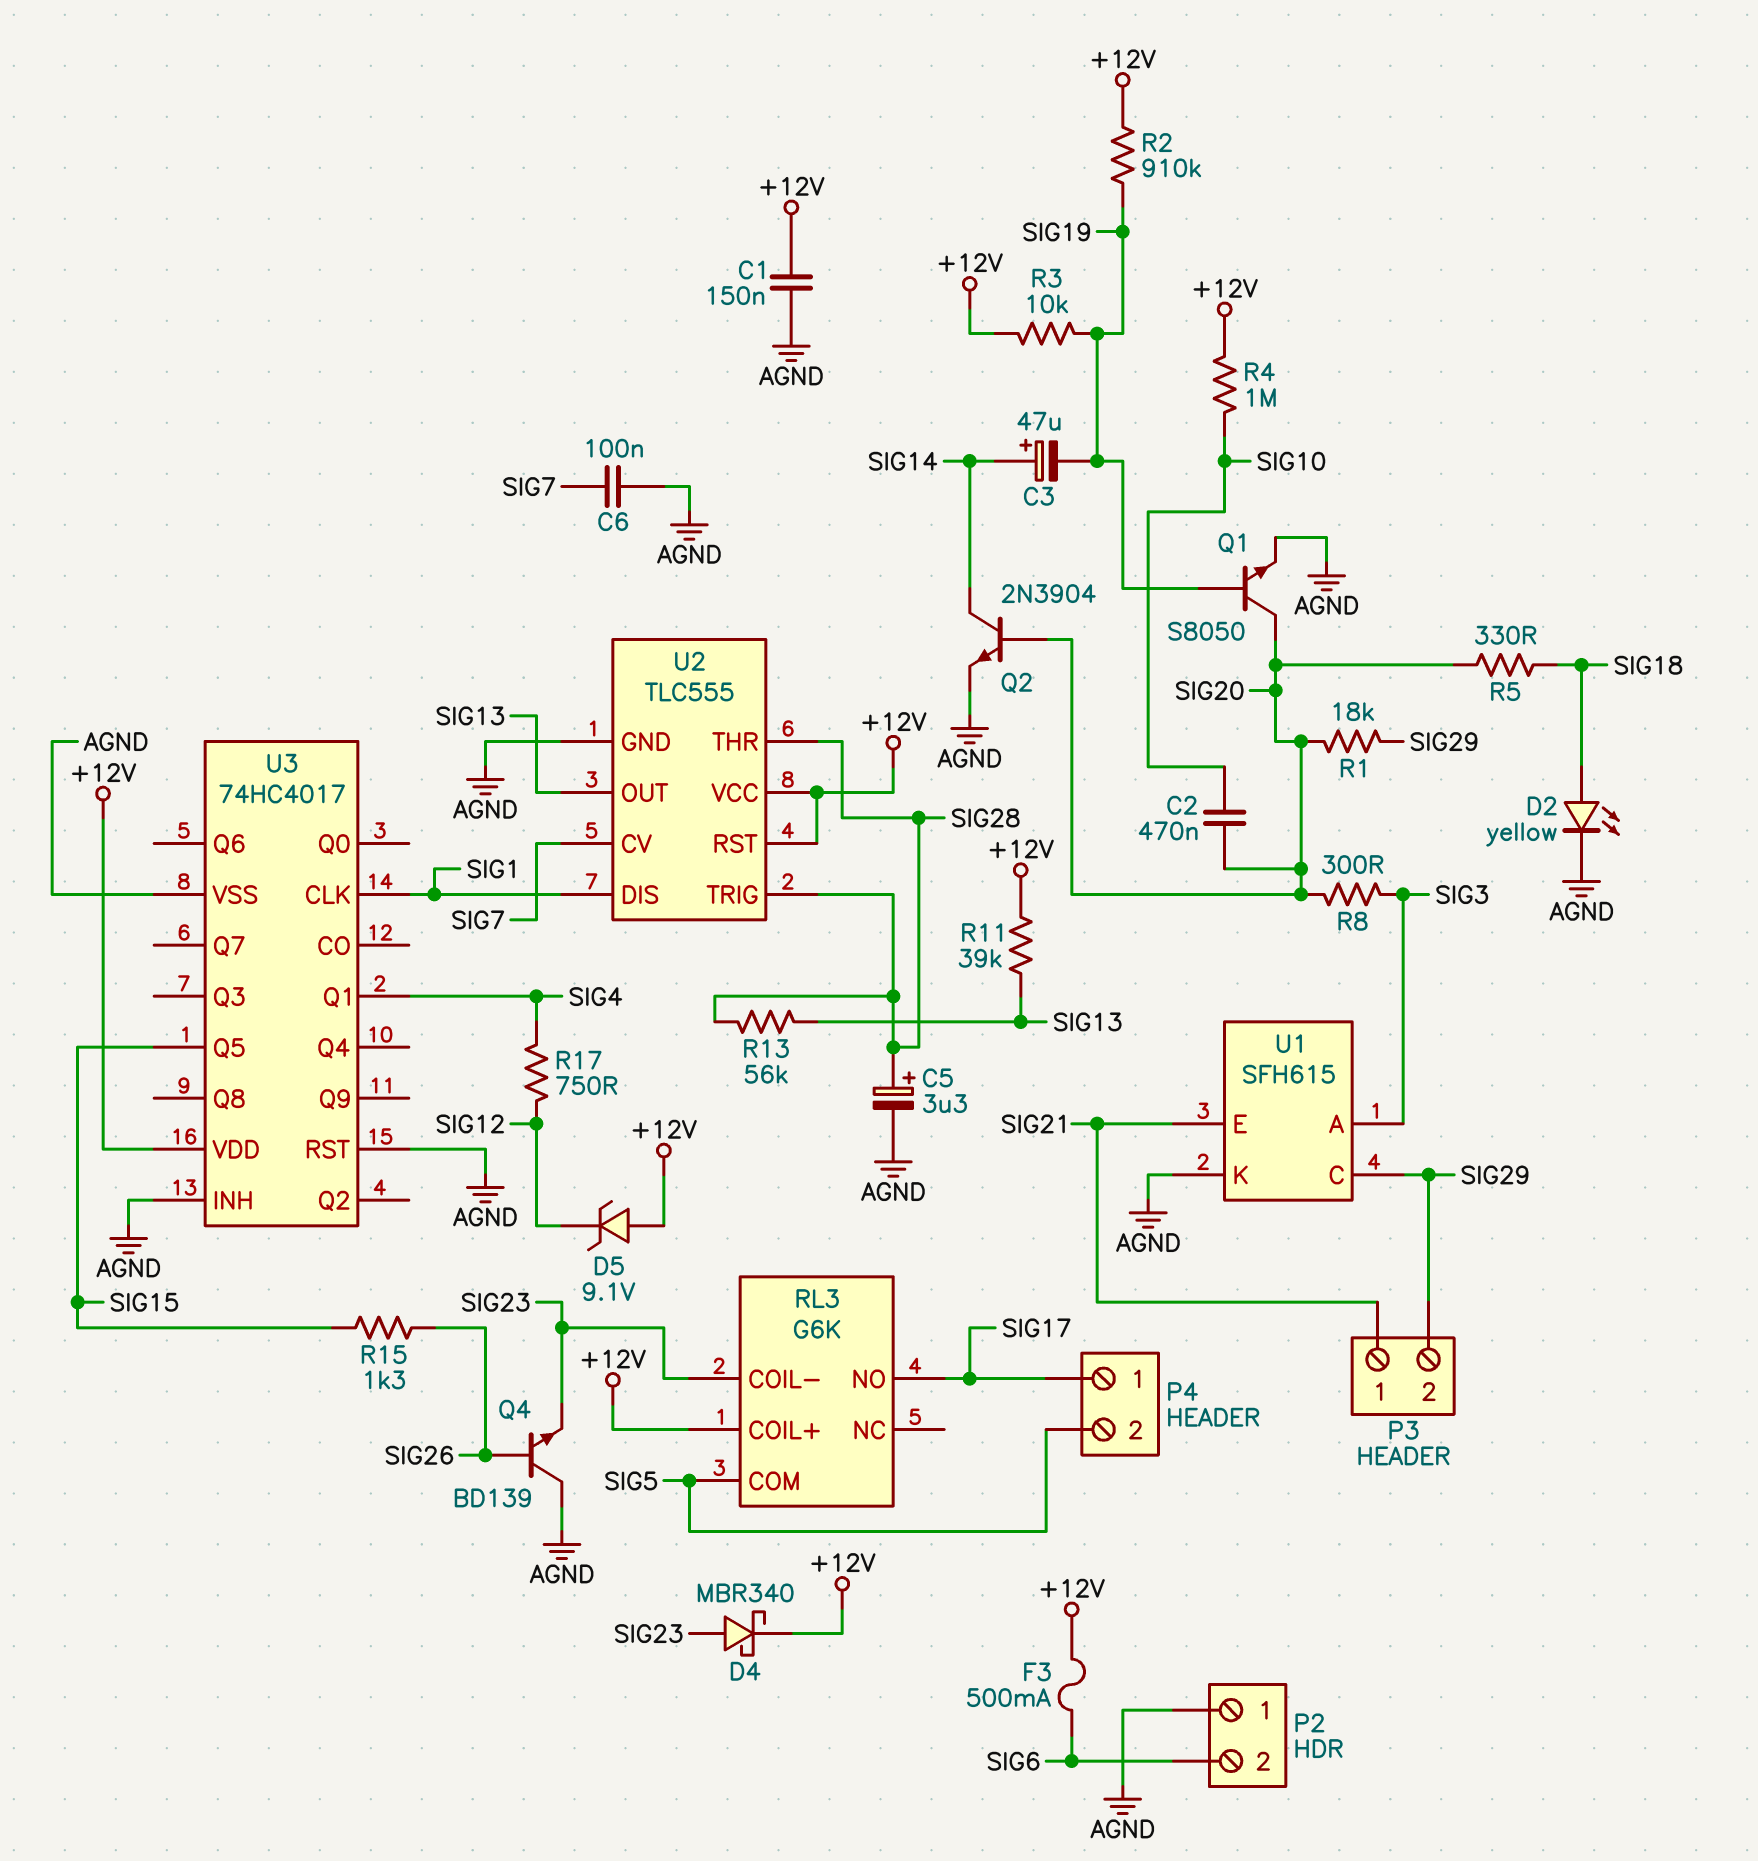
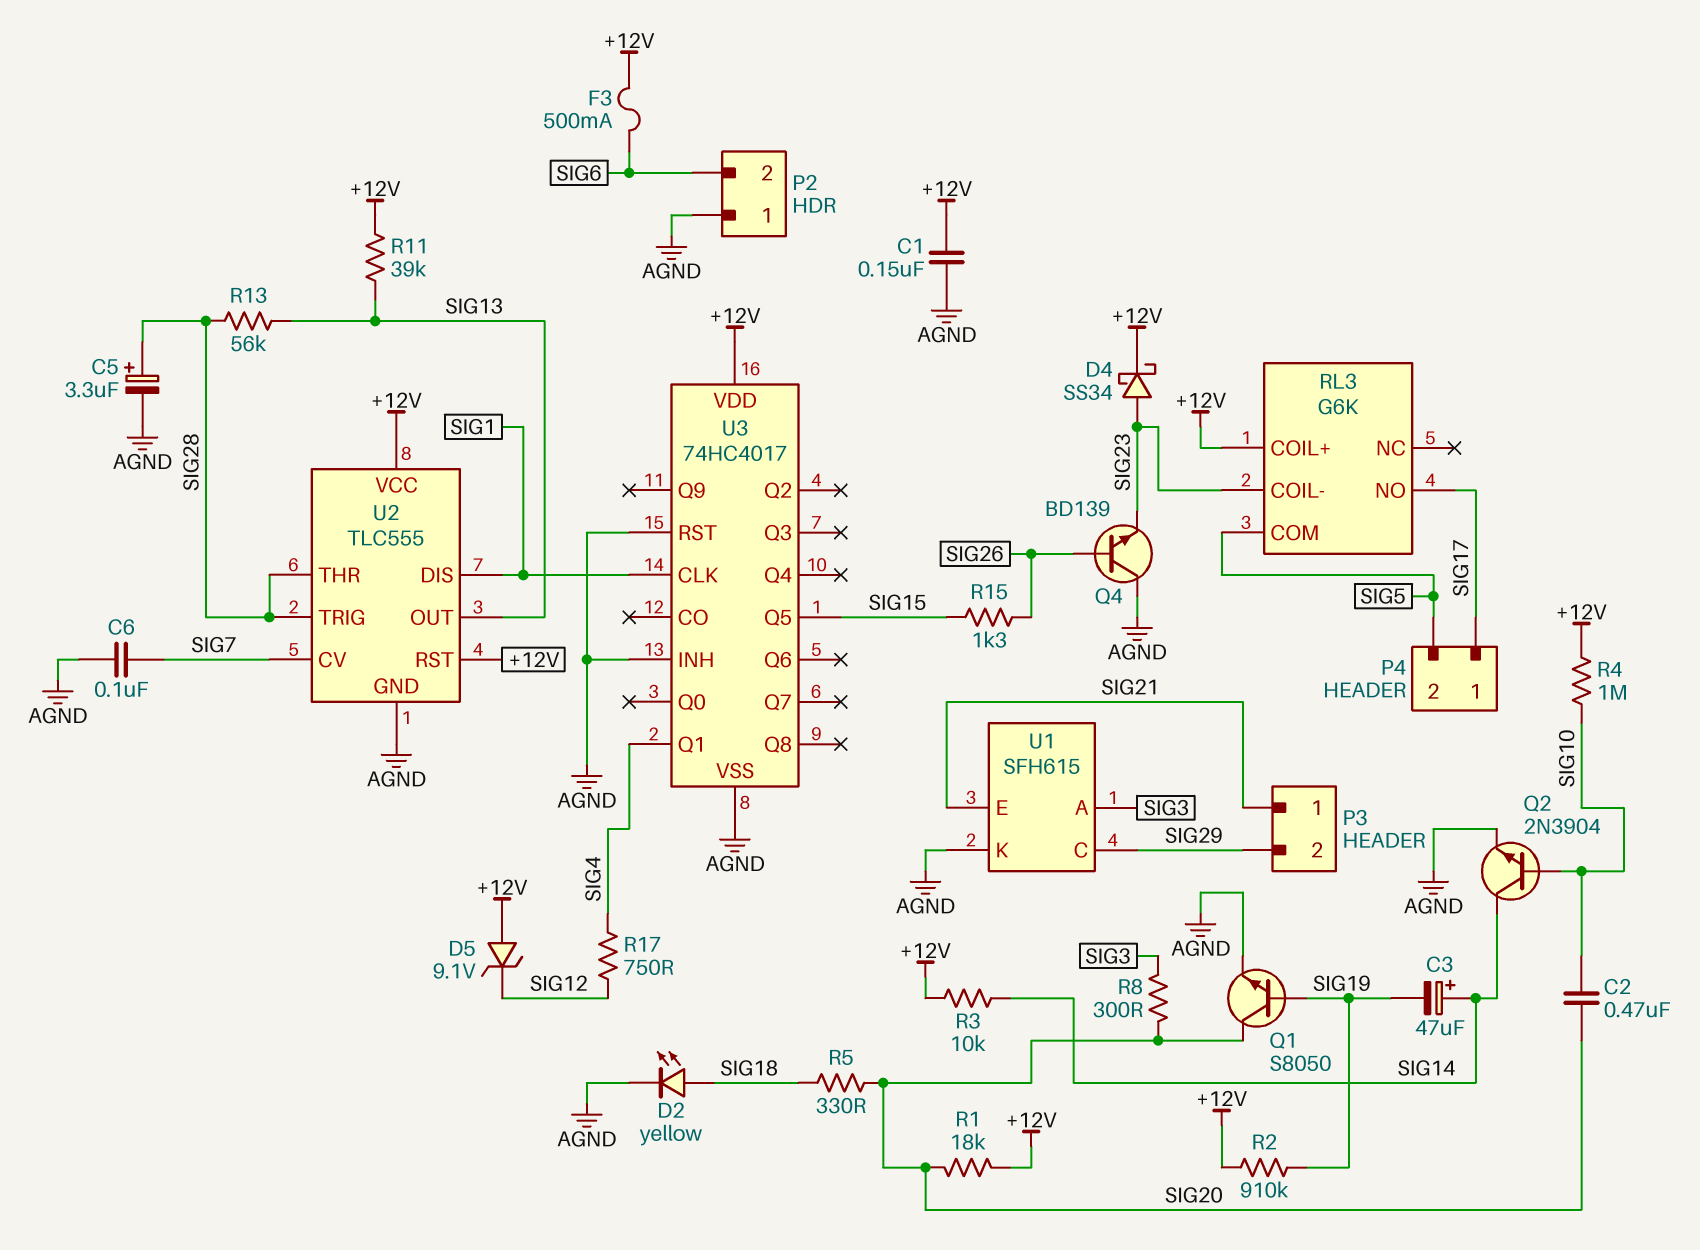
D4: schottky MBR340 (A SIG23, K +12V) -> schottky SS34 (A SIG23, K +12V)
Q2: NPN 2N3904 (B SIG20, C SIG14, E AGND) -> NPN 2N3904 (B SIG10, C SIG14, E AGND)
R1: 18k (SIG20, SIG29) -> 18k (+12V, SIG20)
R3: 10k (+12V, SIG19) -> 10k (+12V, SIG14)

